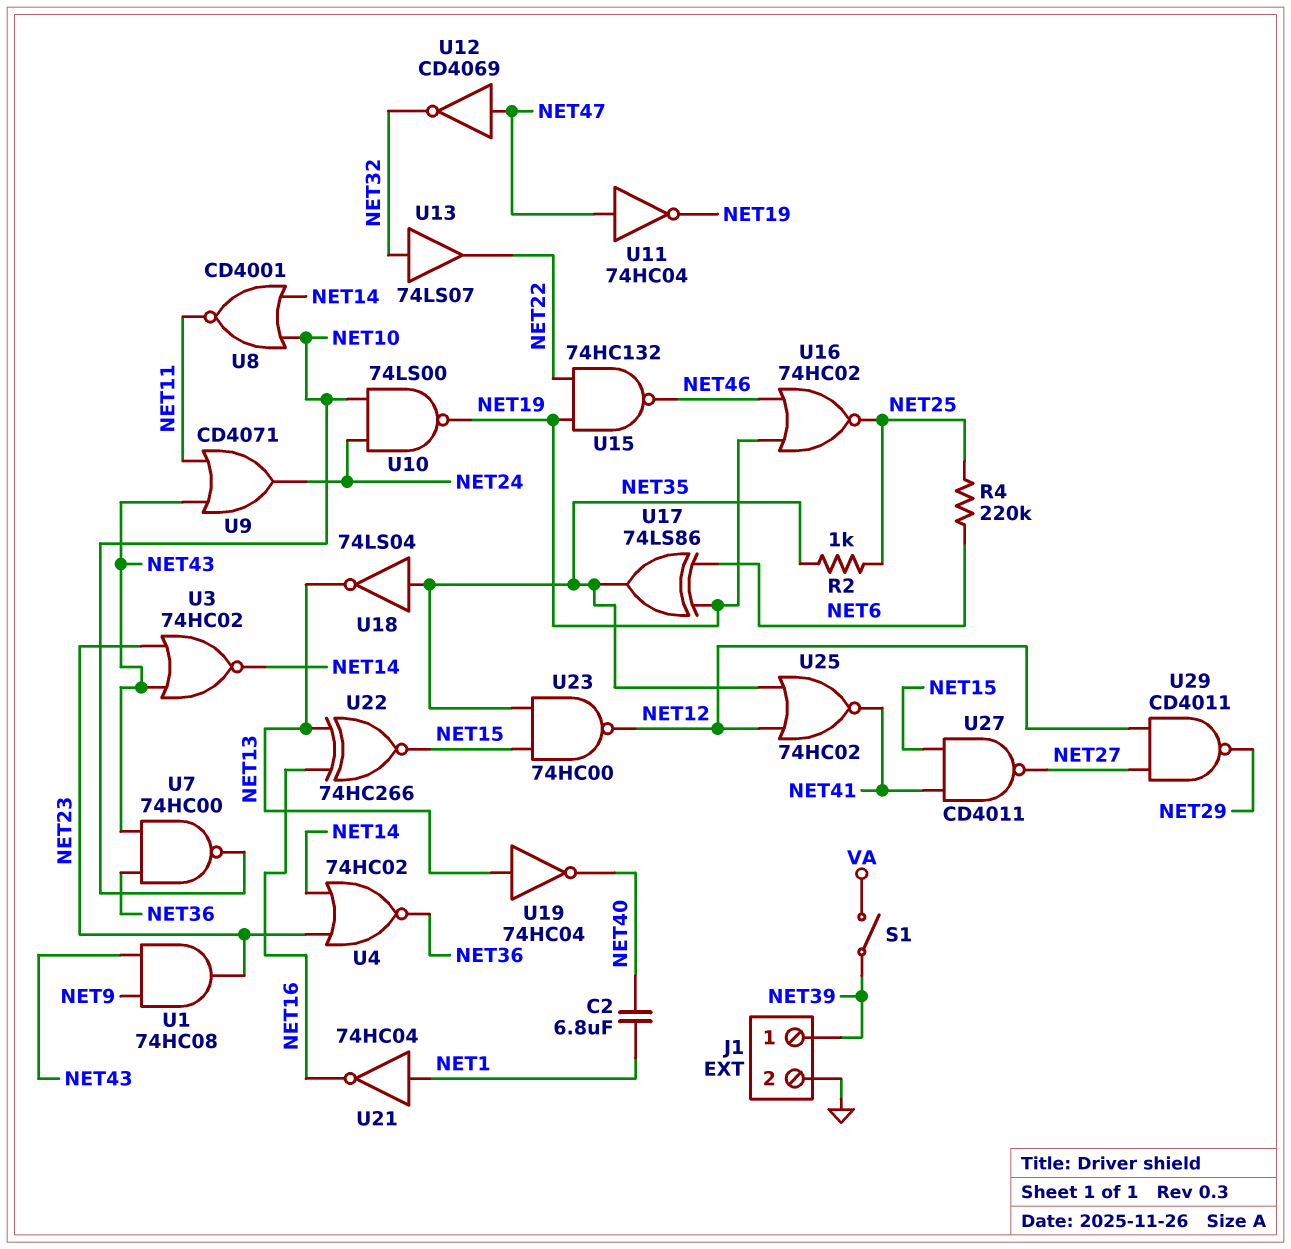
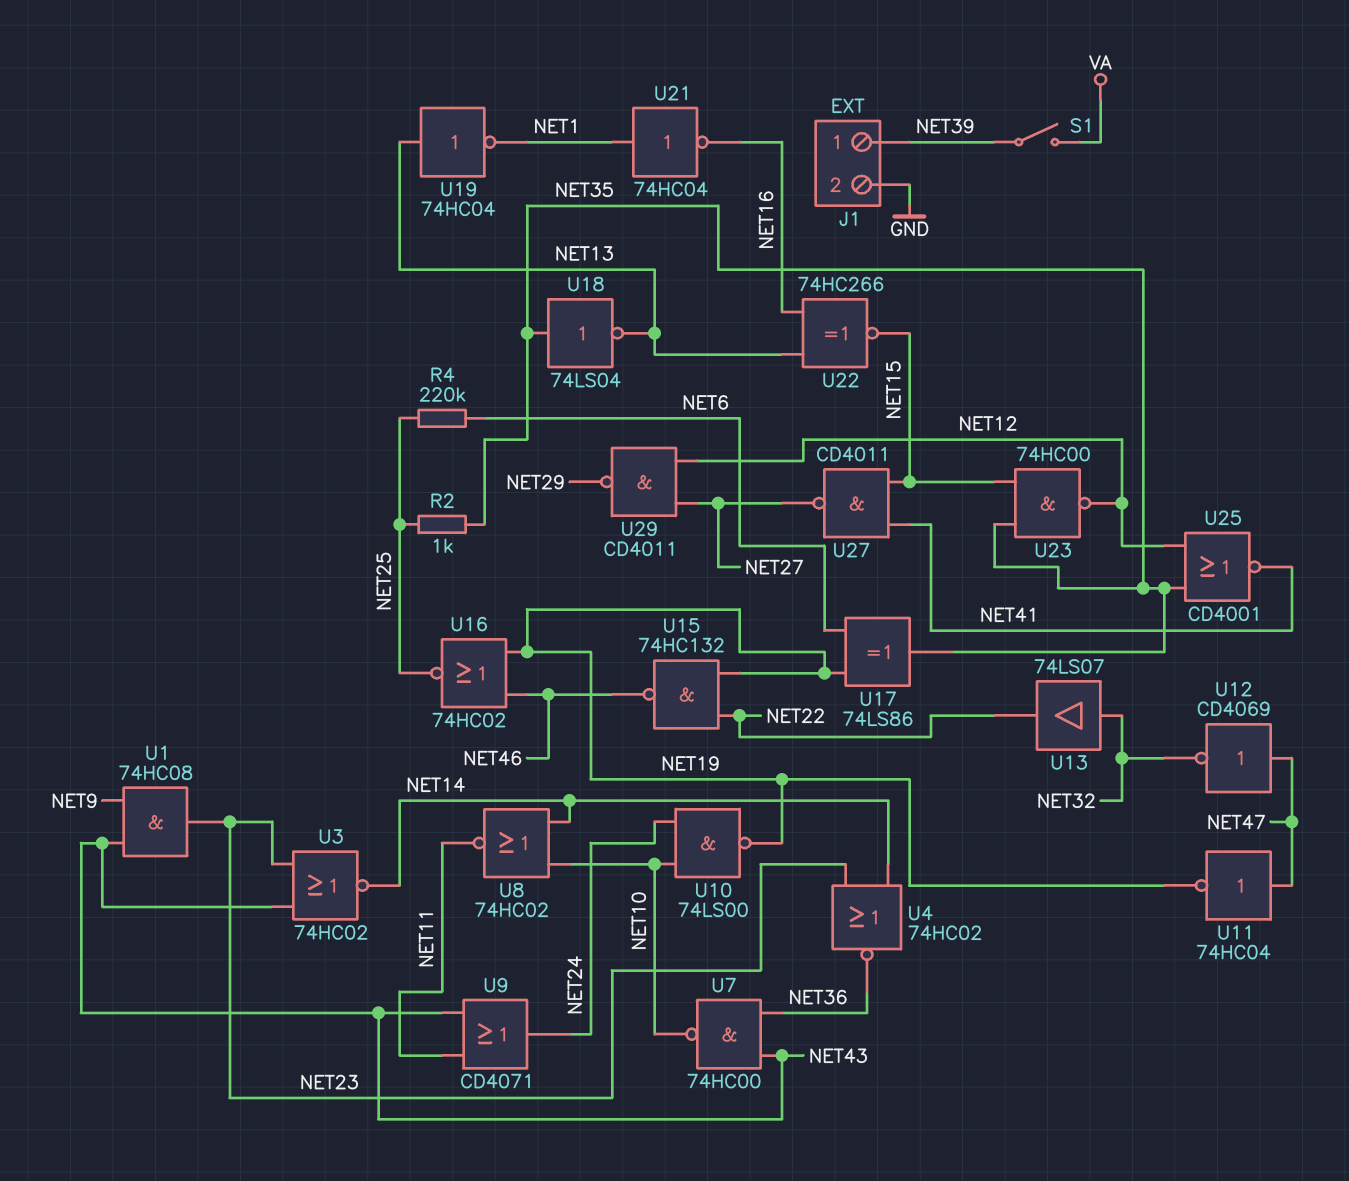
C2: 6.8uF (NET1, NET40) -> none
U8: NOR CD4001 (in NET10, in NET14, out NET11) -> NOR 74HC02 (in NET10, in NET14, out NET11)
U19: NOT 74HC04 (in NET13, out NET40) -> NOT 74HC04 (in NET13, out NET1)
U25: NOR 74HC02 (in NET12, in NET35, out NET41) -> NOR CD4001 (in NET12, in NET35, out NET41)

